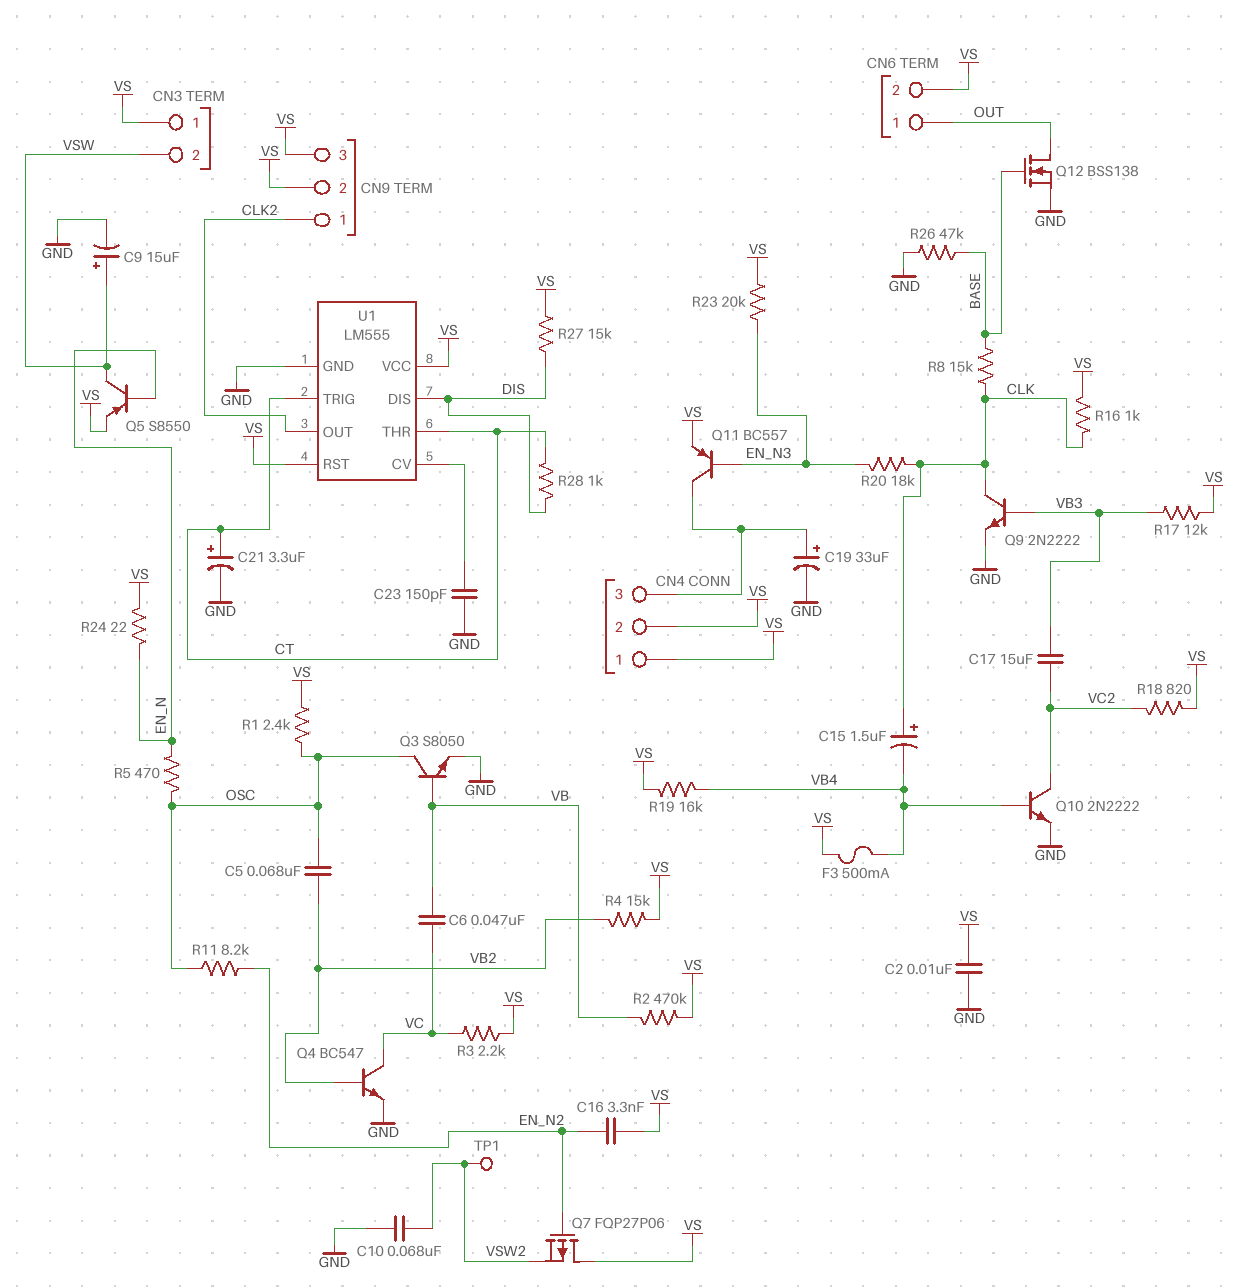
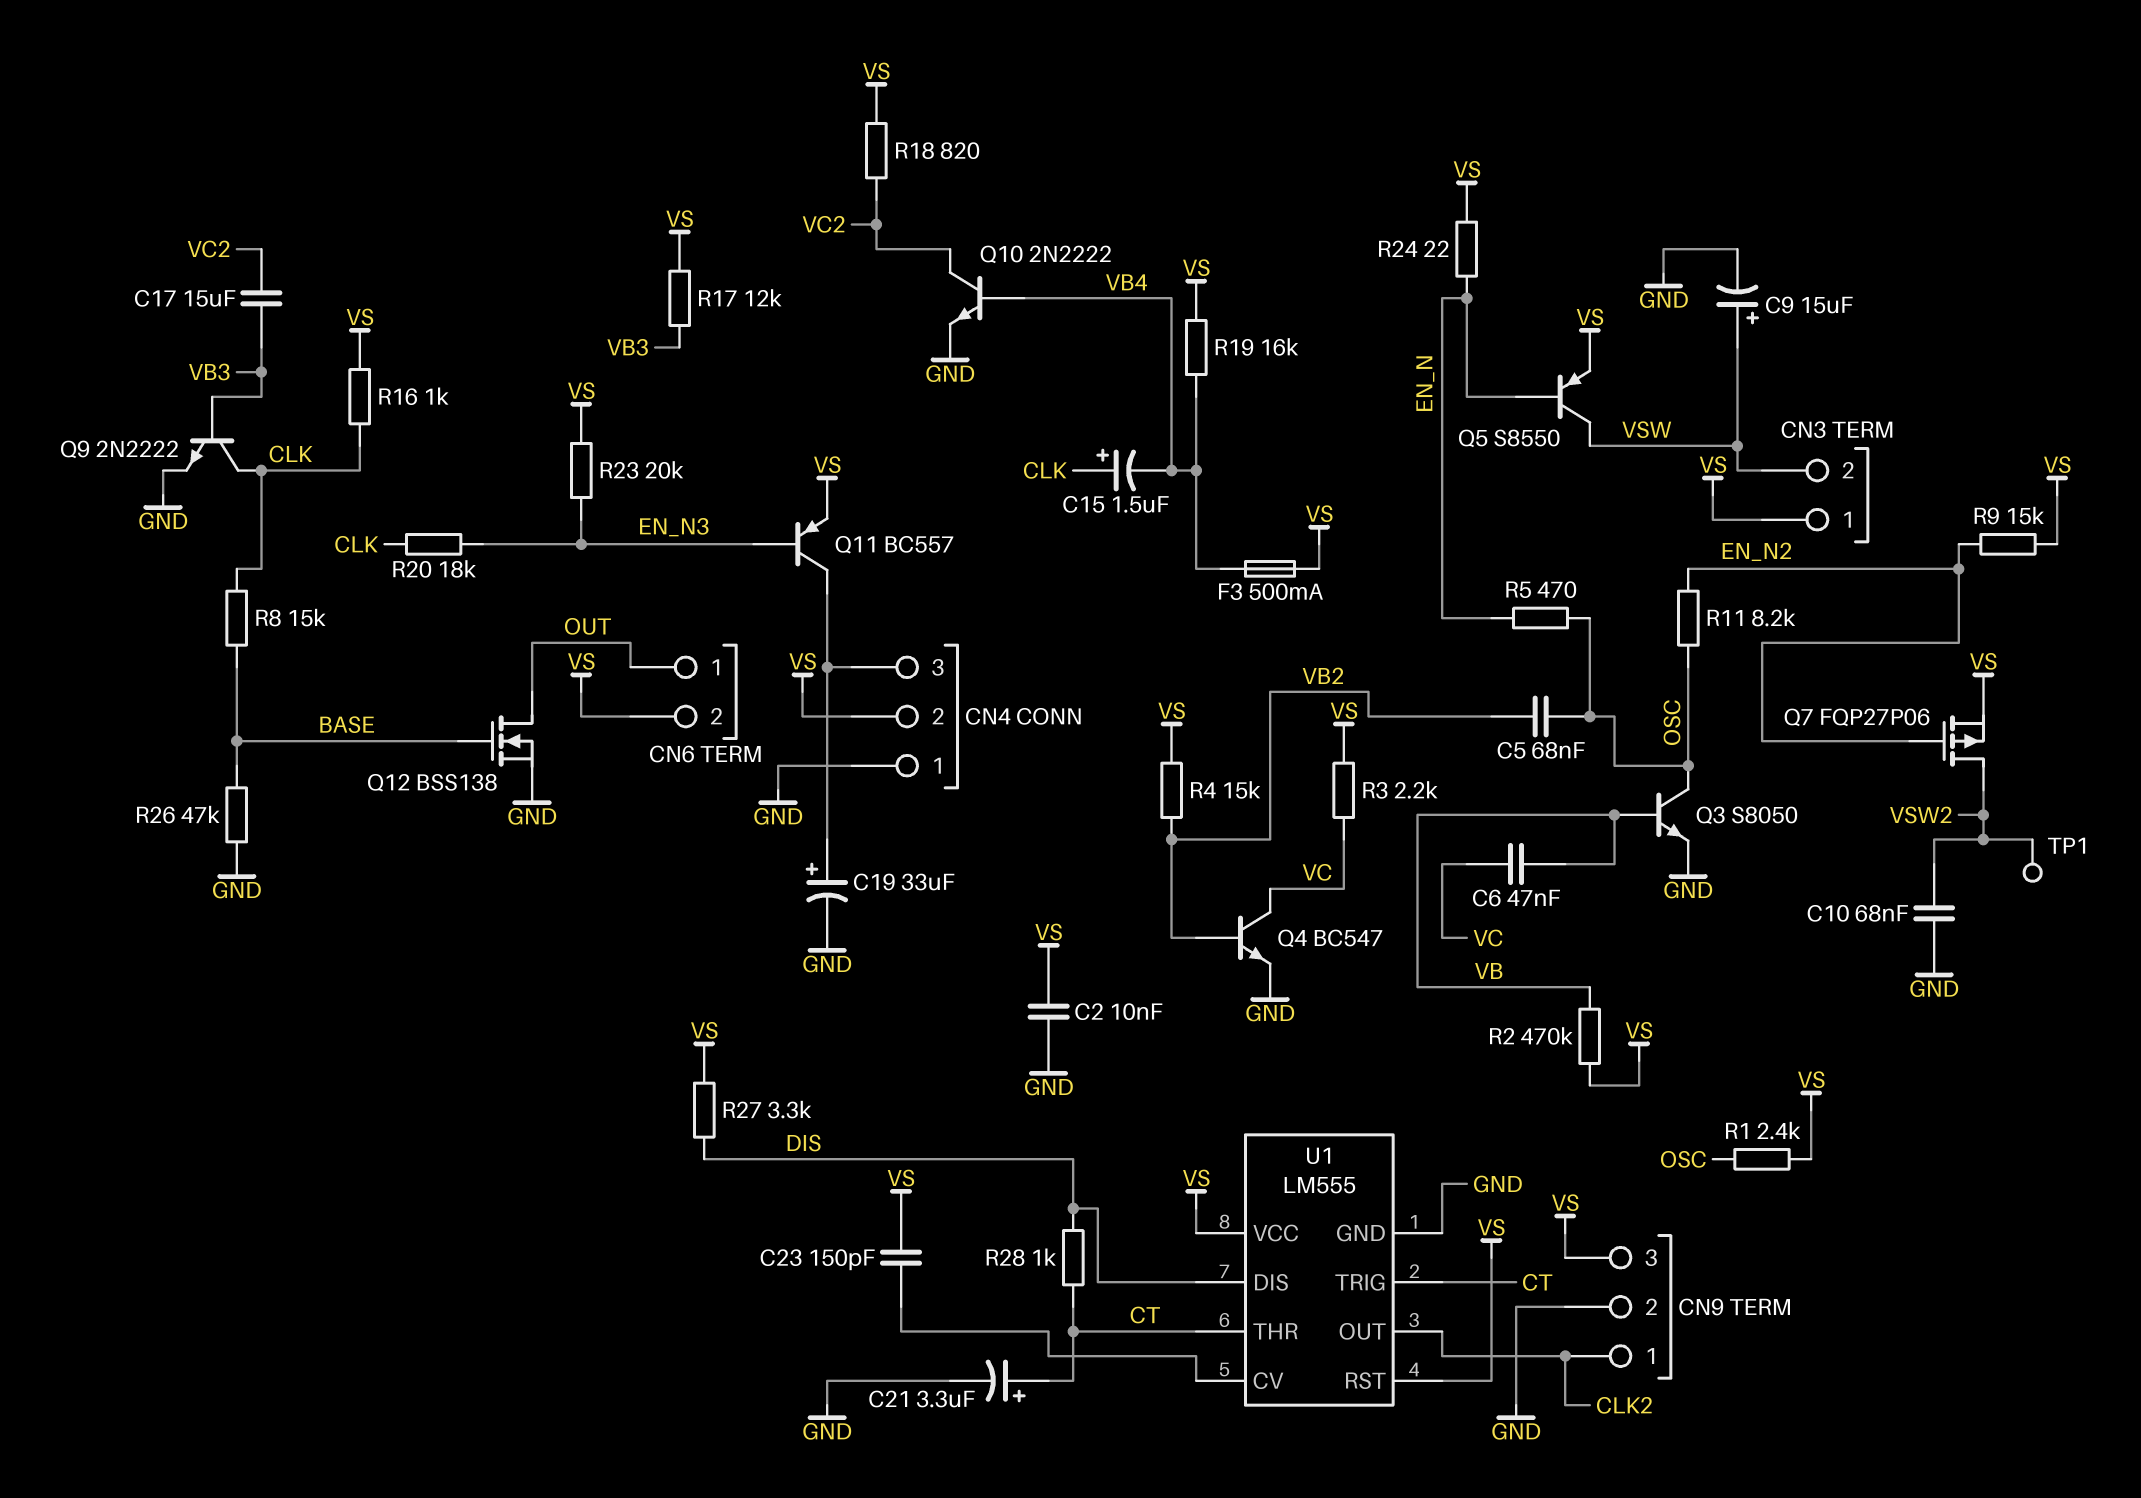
C16: 3.3nF (EN_N2, VS) -> none
C23: 150pF (GND, U1/CV) -> 150pF (U1/CV, VS)
CN4 pin 1: VS -> GND
CN9 pin 2: VS -> GND
Q7: PMOS FQP27P06 (G EN_N2, D VS, S VSW2) -> PMOS FQP27P06 (G EN_N2, D VSW2, S VS)
R9: none -> 15k (EN_N2, VS)
R27: 15k (DIS, VS) -> 3.3k (DIS, VS)

